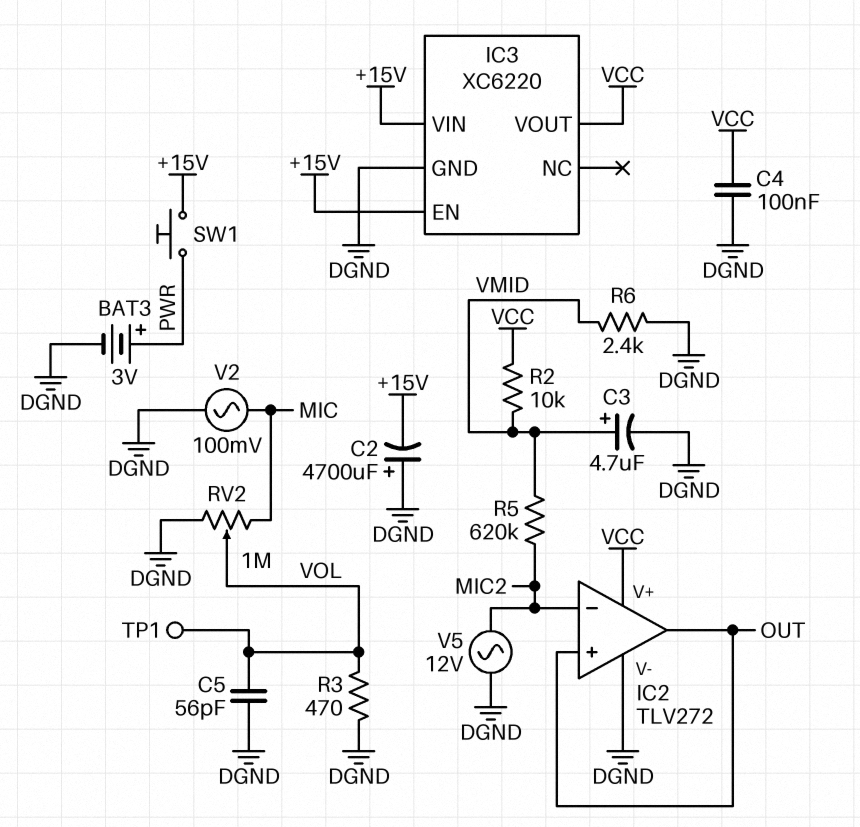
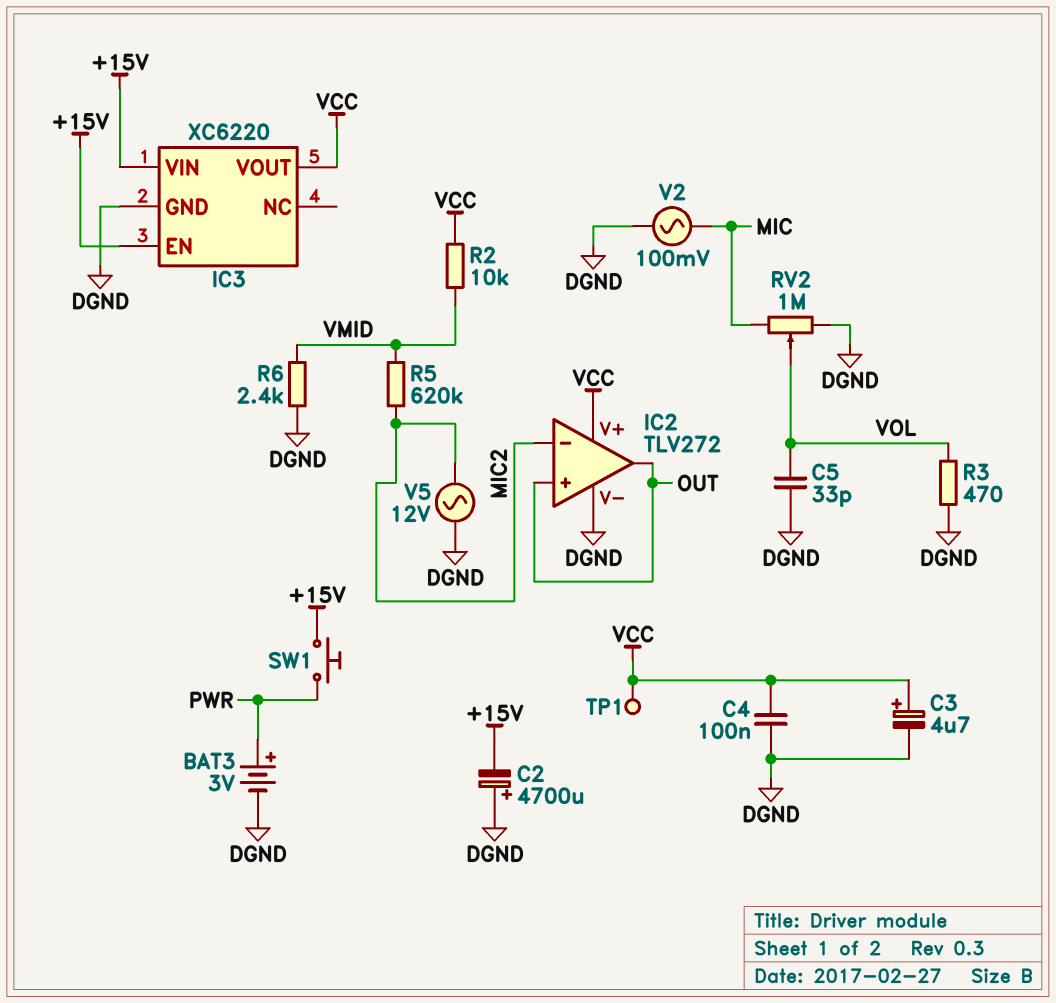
C3: 4.7uF (plus VMID, minus DGND) -> 4.7uF (plus VCC, minus DGND)
C5: 56pF (DGND, VOL) -> 33pF (DGND, VOL)
TP1: test point (VOL) -> test point (VCC)

